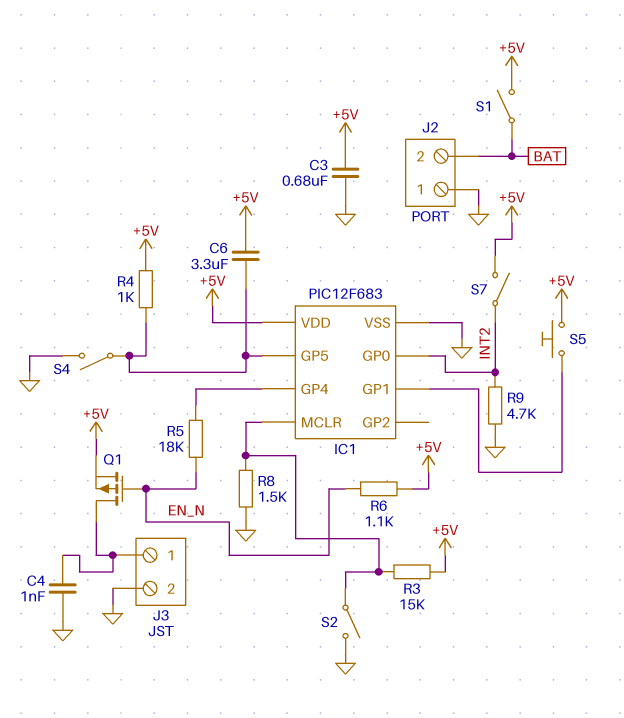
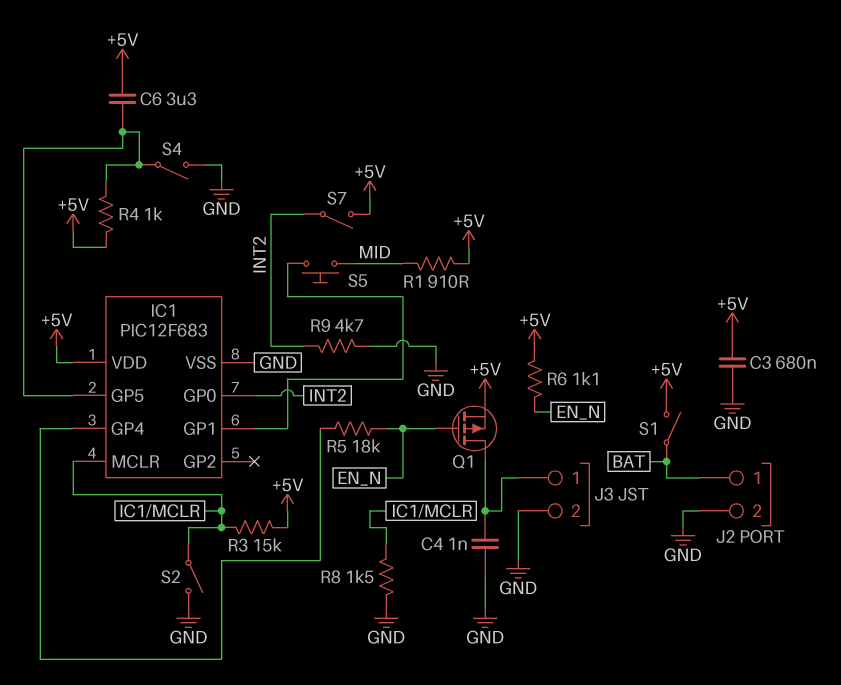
J2 pin 1: GND -> BAT
J2 pin 2: BAT -> GND
R1: none -> 910 (+5V, MID)
S5: button (+5V, IC1/GP1) -> button (IC1/GP1, MID)

